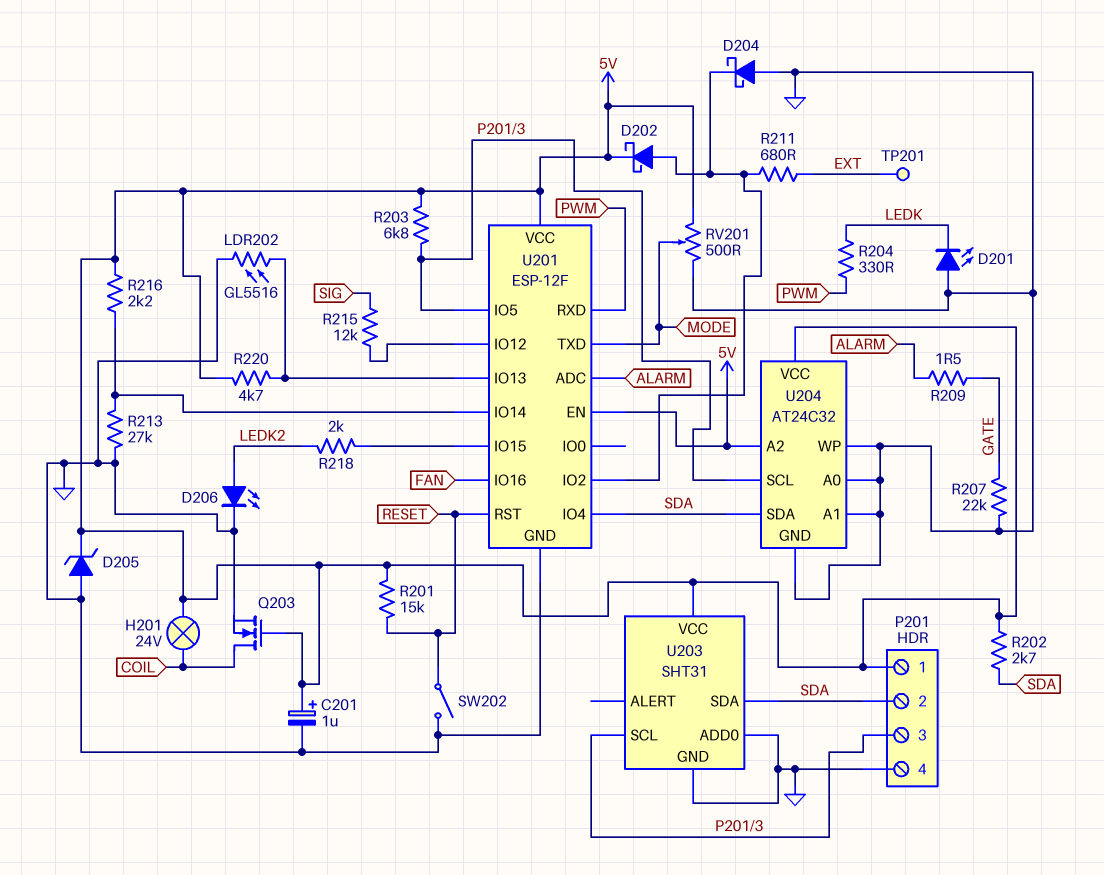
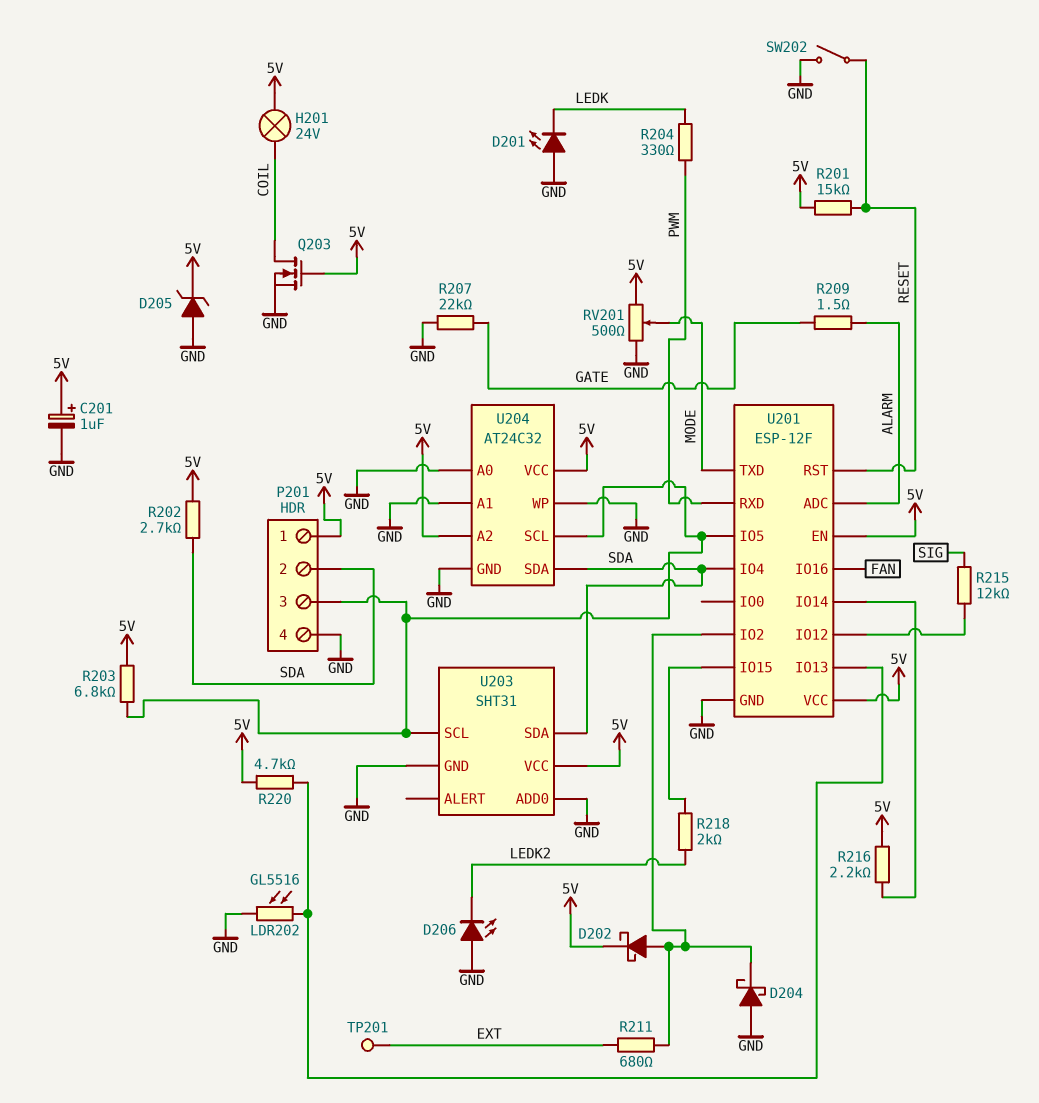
D206: LED (A LEDK2, K GND) -> LED (A GND, K LEDK2)
R213: 27k (GND, U201/IO14) -> none

